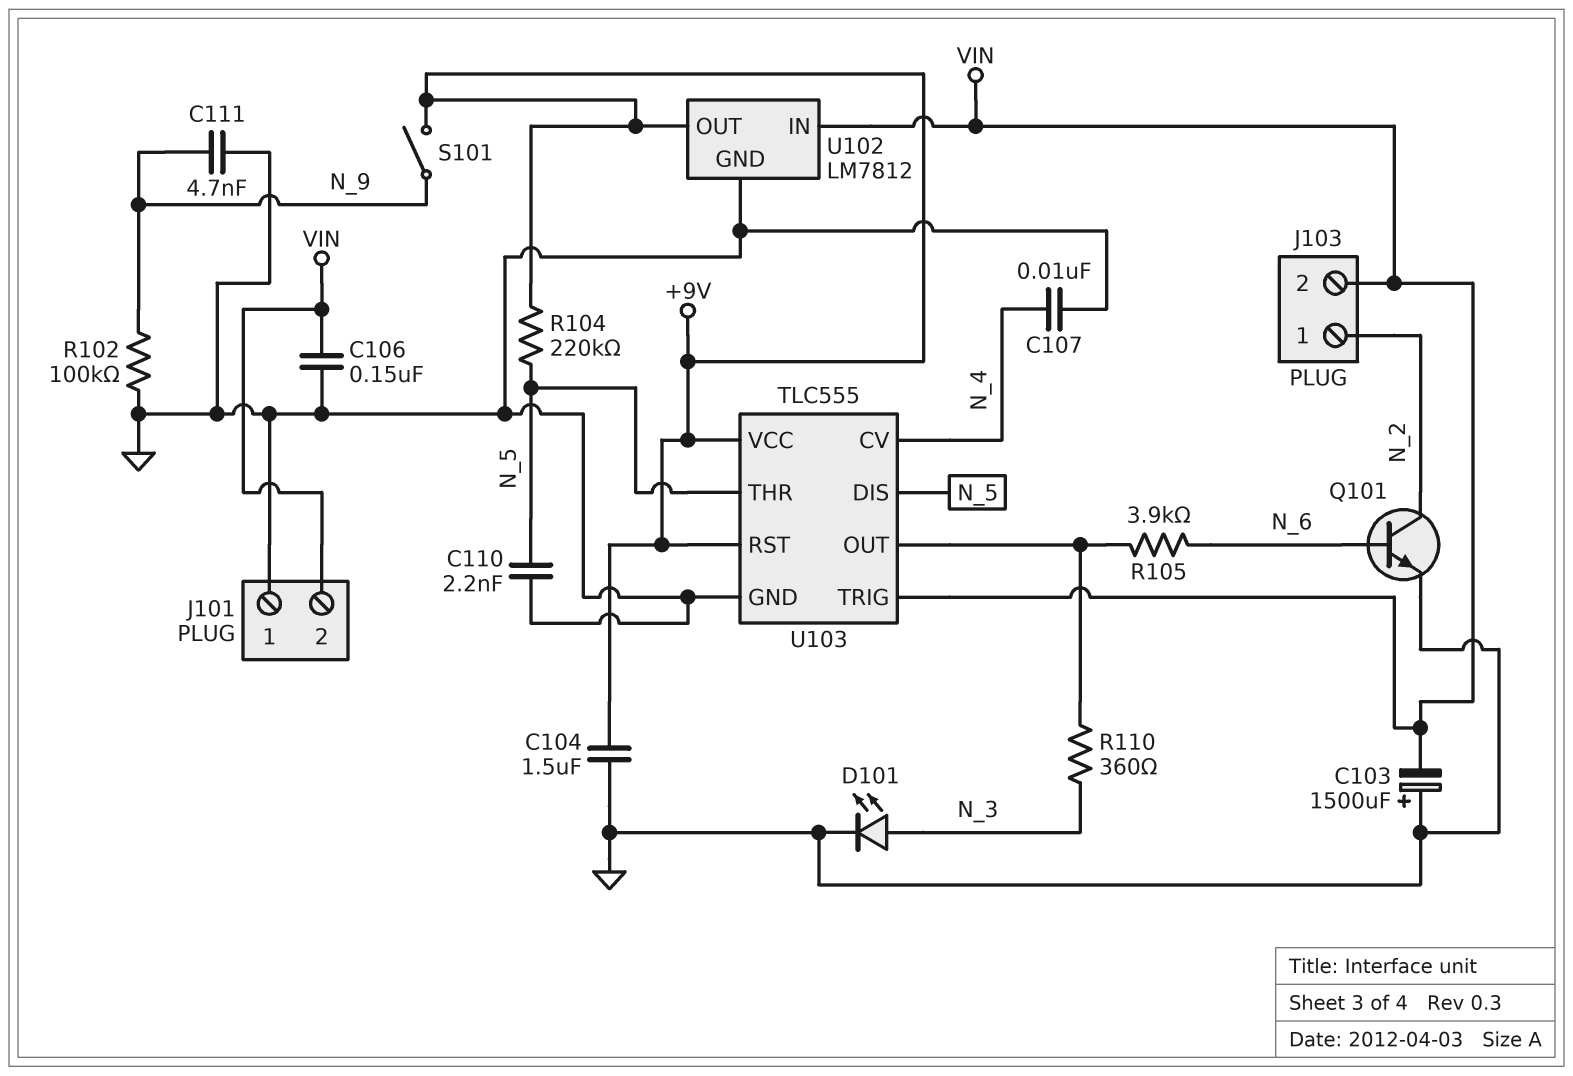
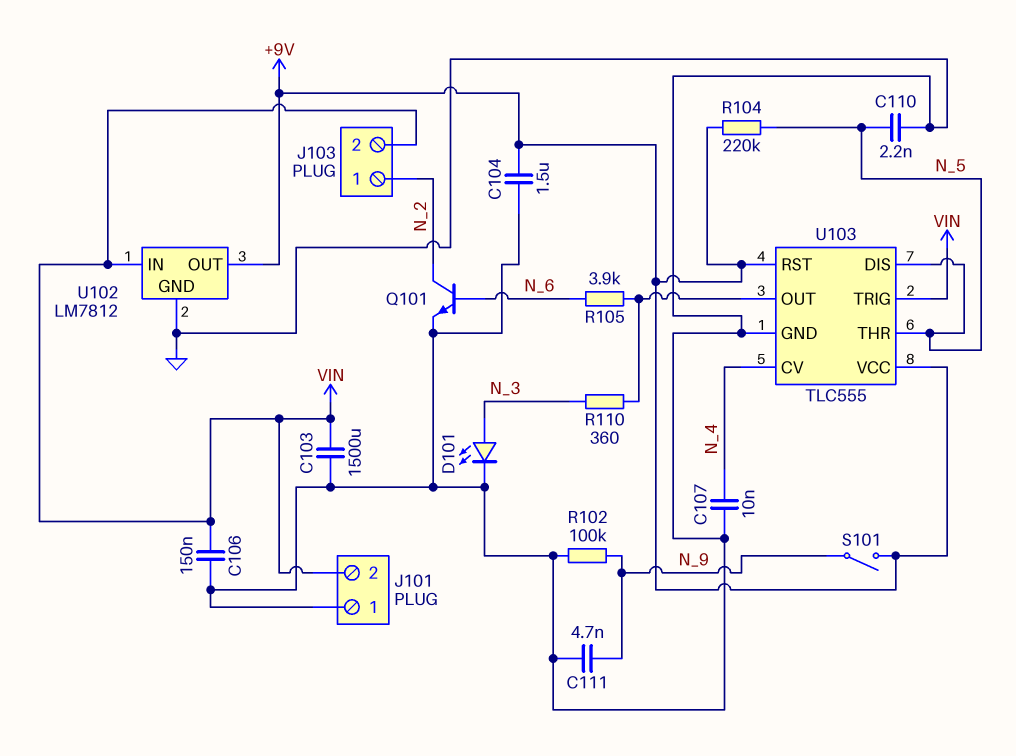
C103: 1500uF (plus GND, minus VIN) -> 1500uF (GND, VIN)

